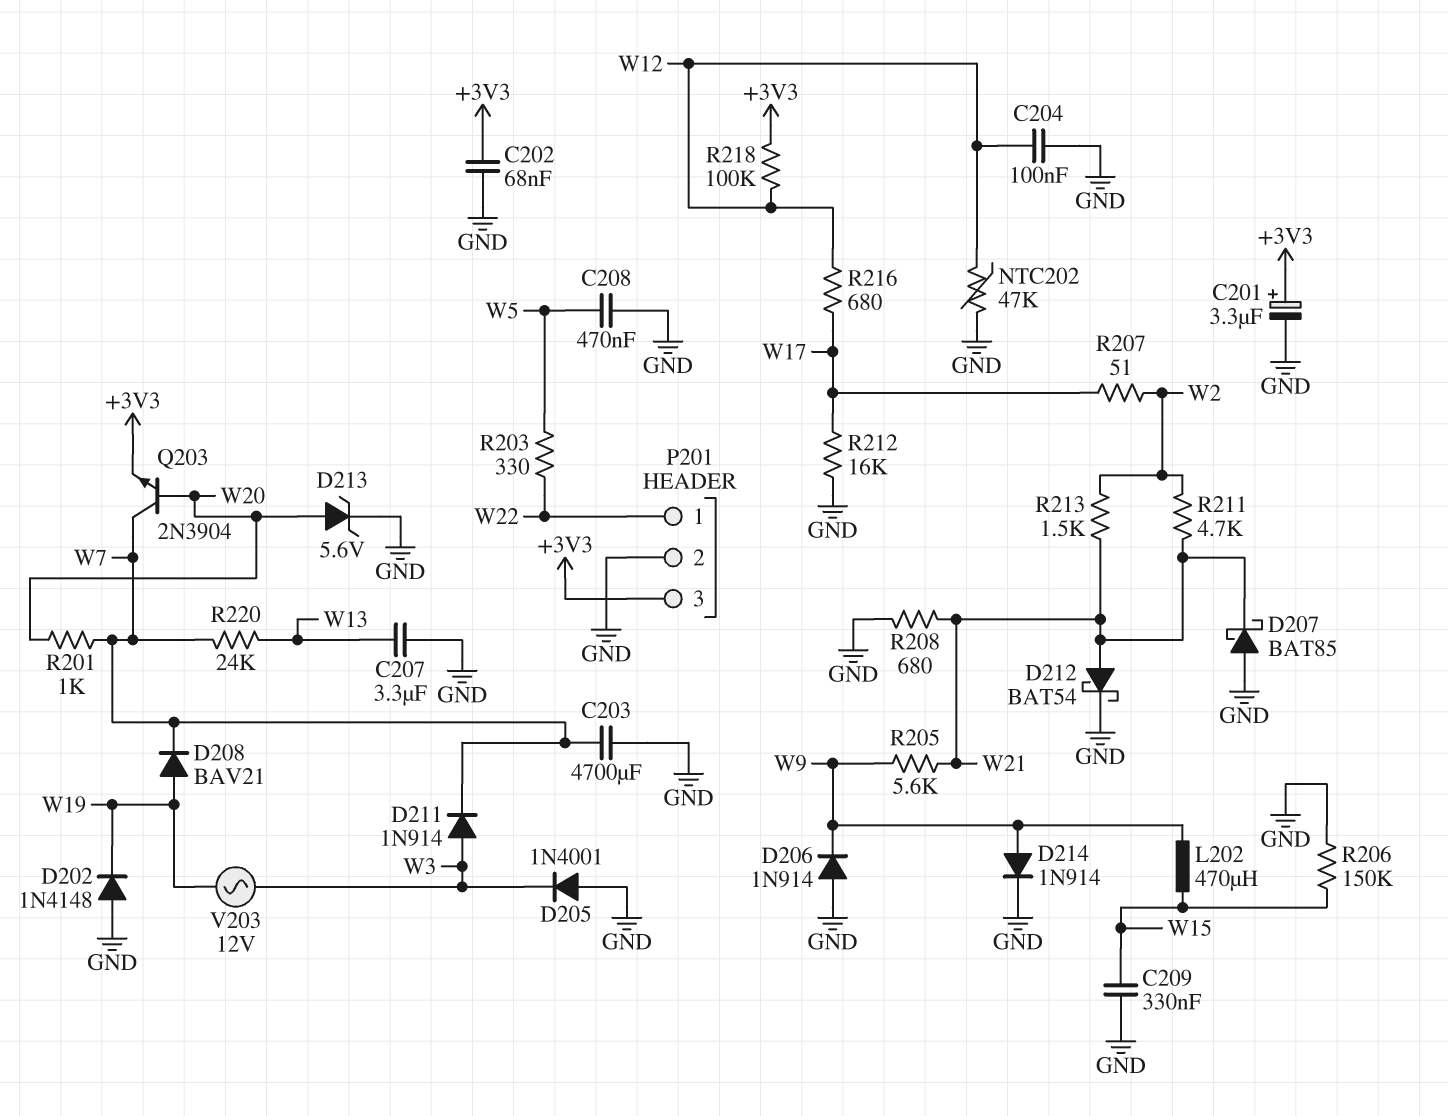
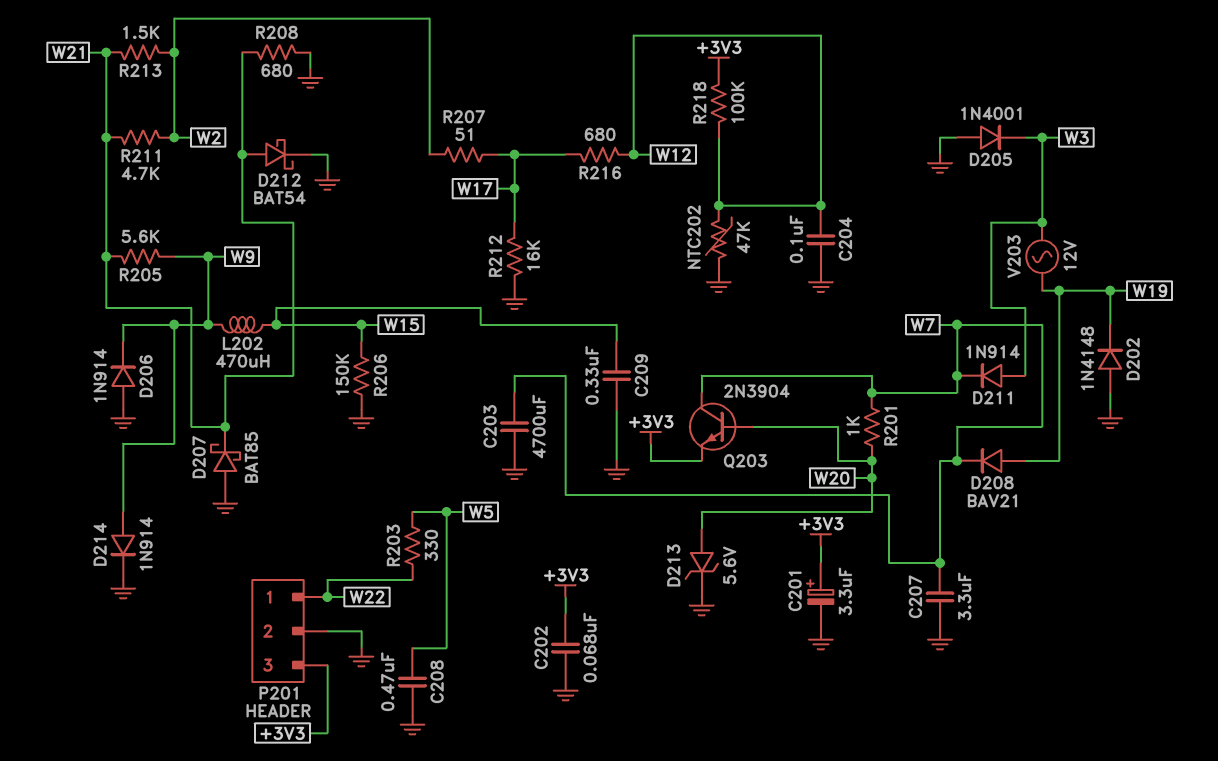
C207: 3.3uF (GND, W13) -> 3.3uF (GND, W7)
R220: 24k (W7, W13) -> none

